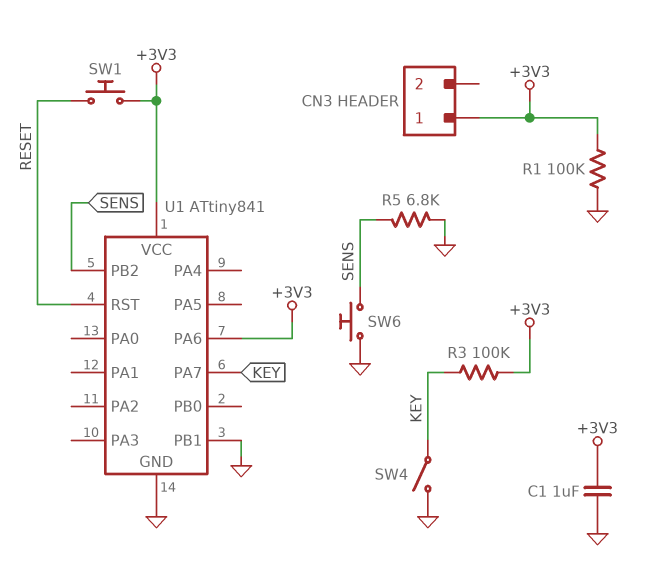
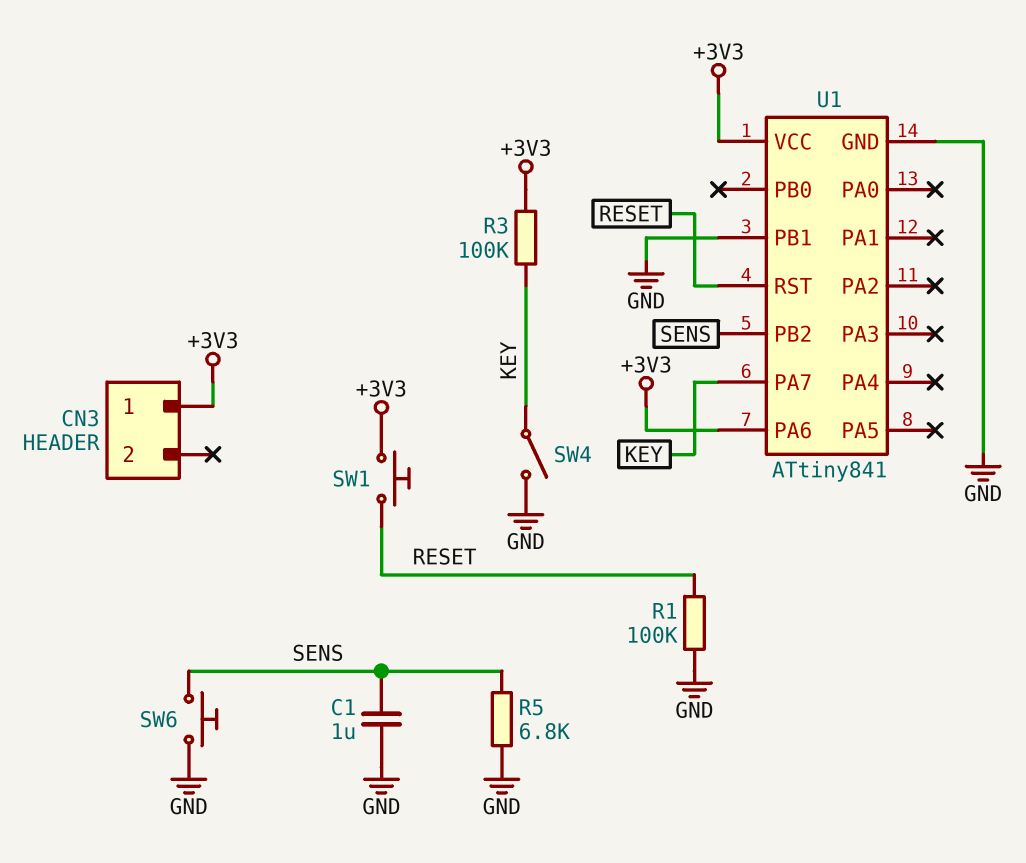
C1: 1uF (+3V3, GND) -> 1uF (GND, SENS)
R1: 100k (+3V3, GND) -> 100k (GND, RESET)

